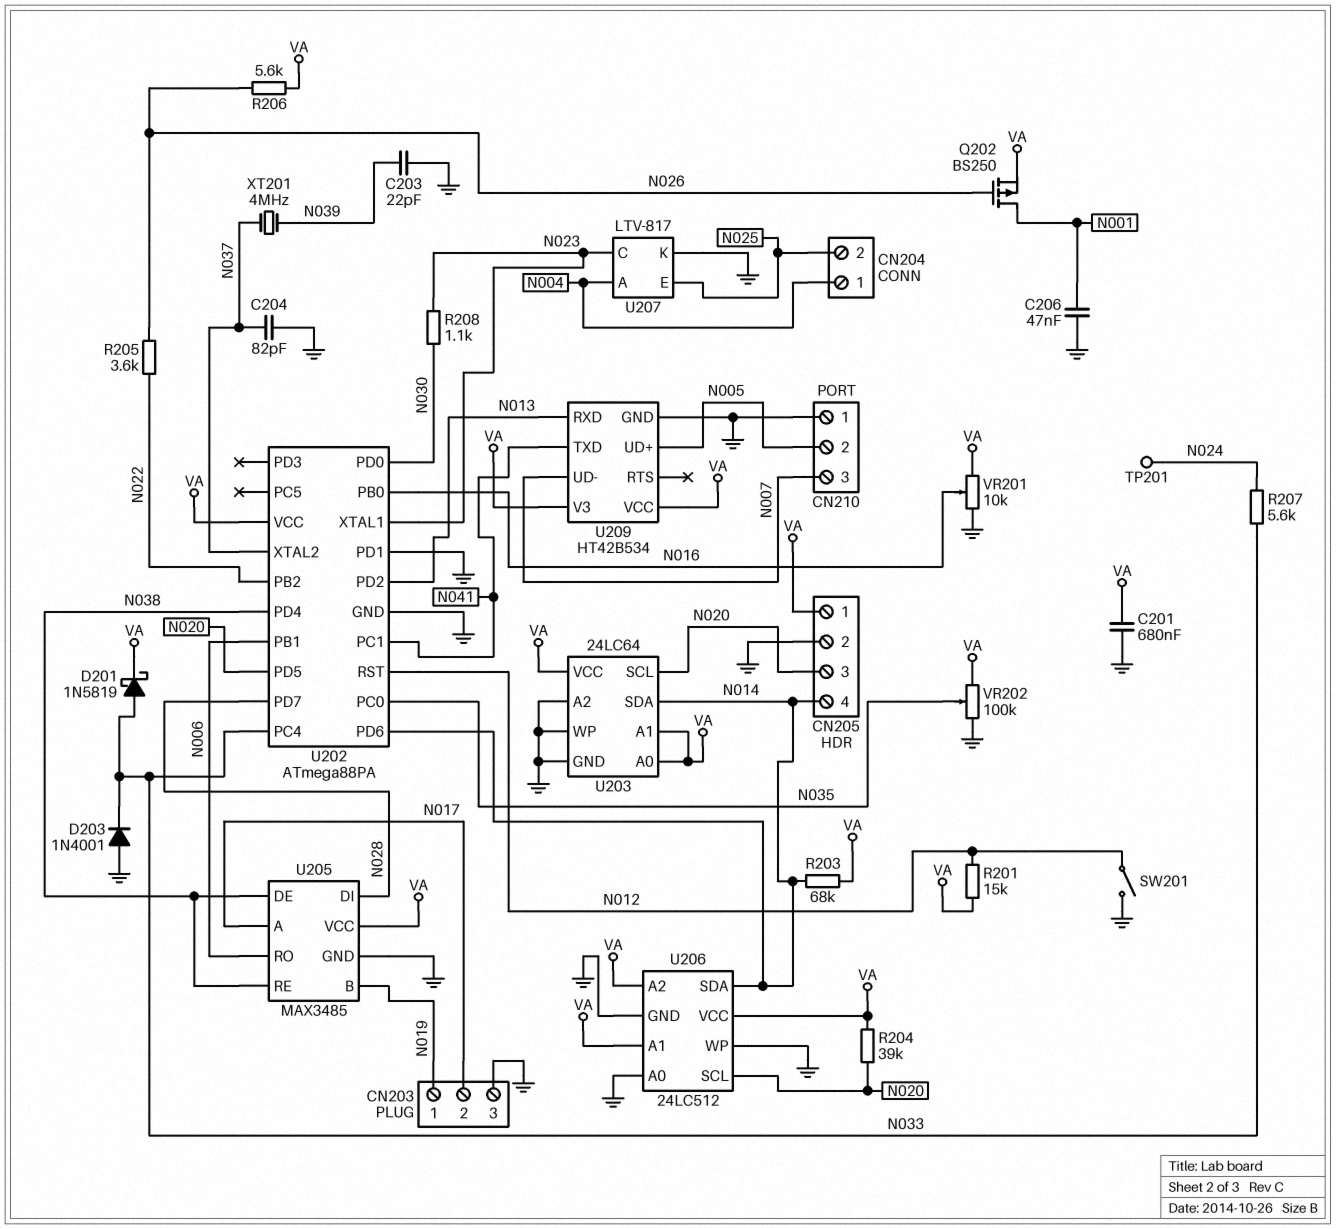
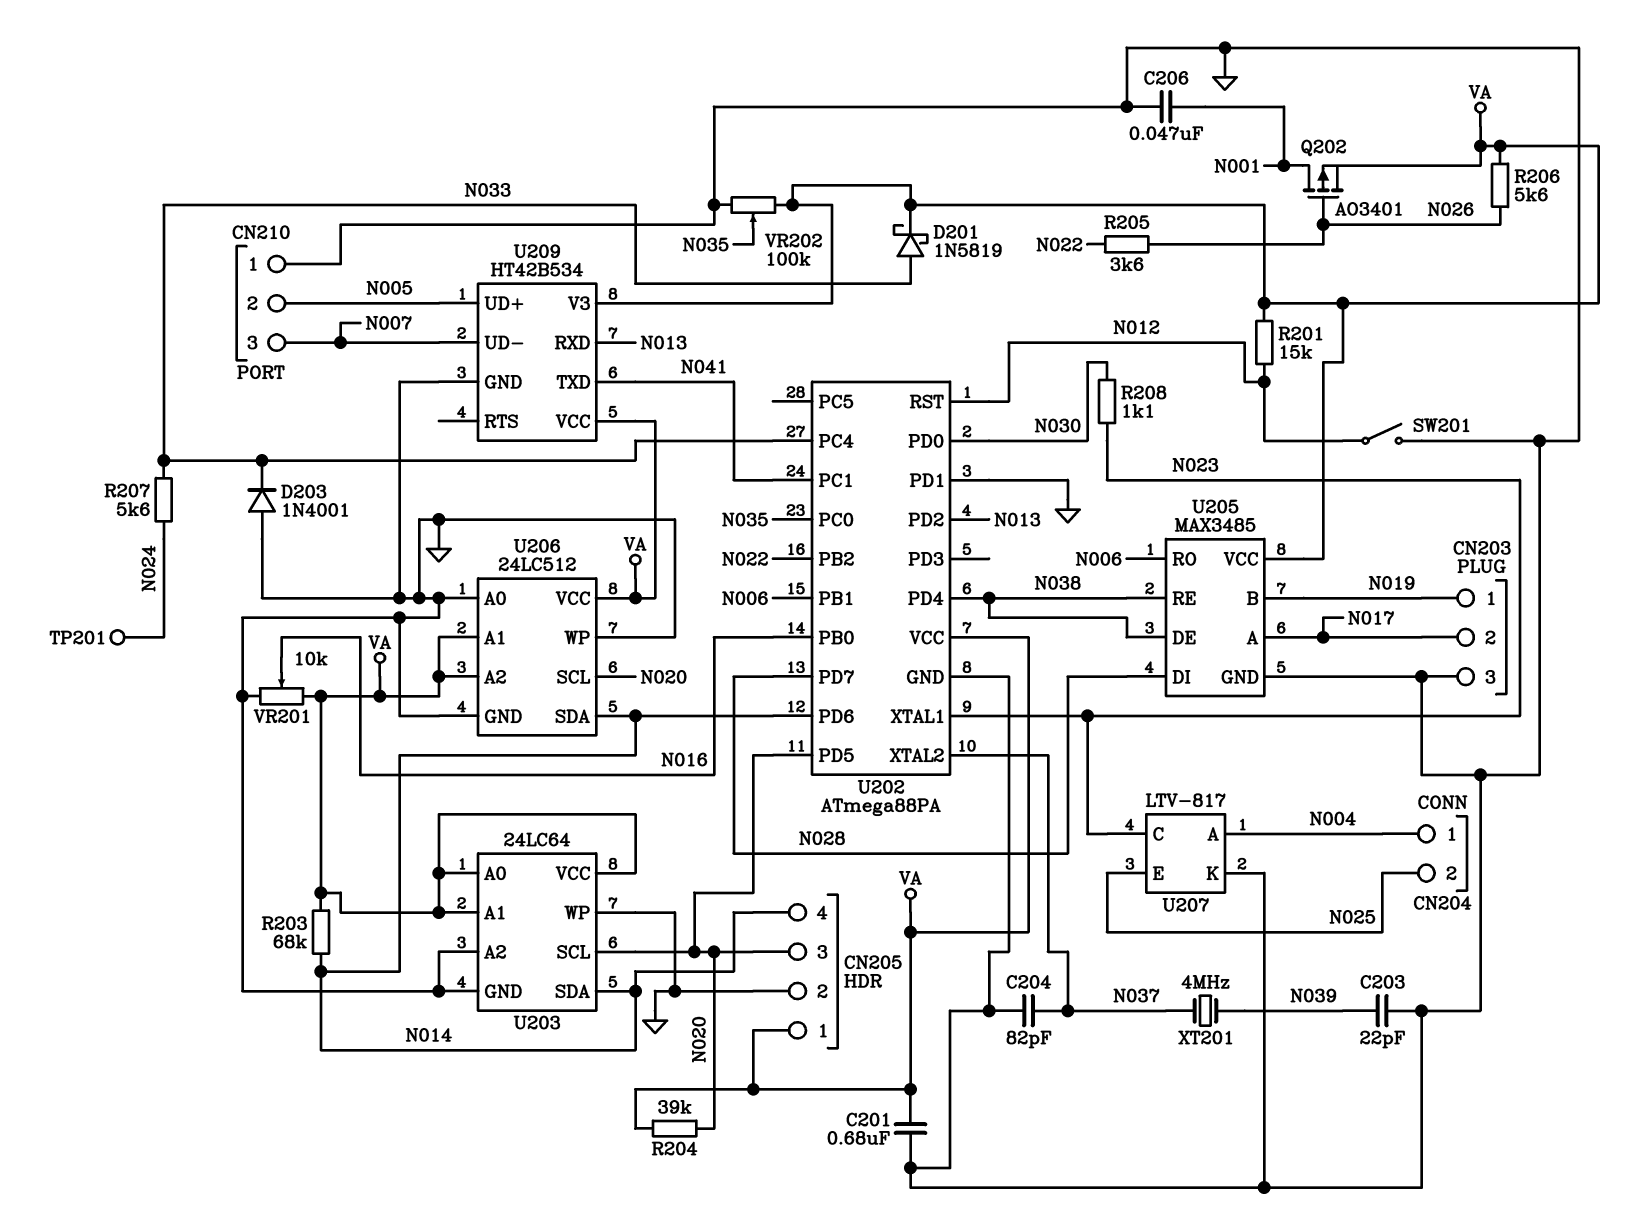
Q202: PMOS BS250 (G N026, D N001, S VA) -> PMOS AO3401 (G N026, D N001, S VA)

